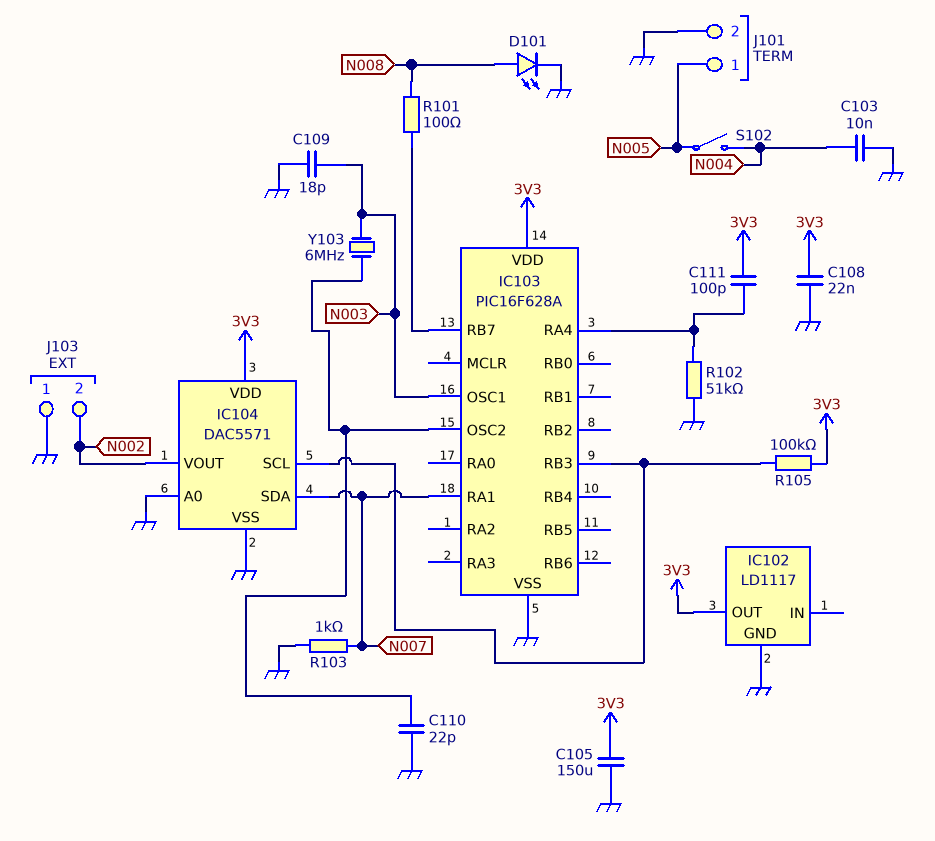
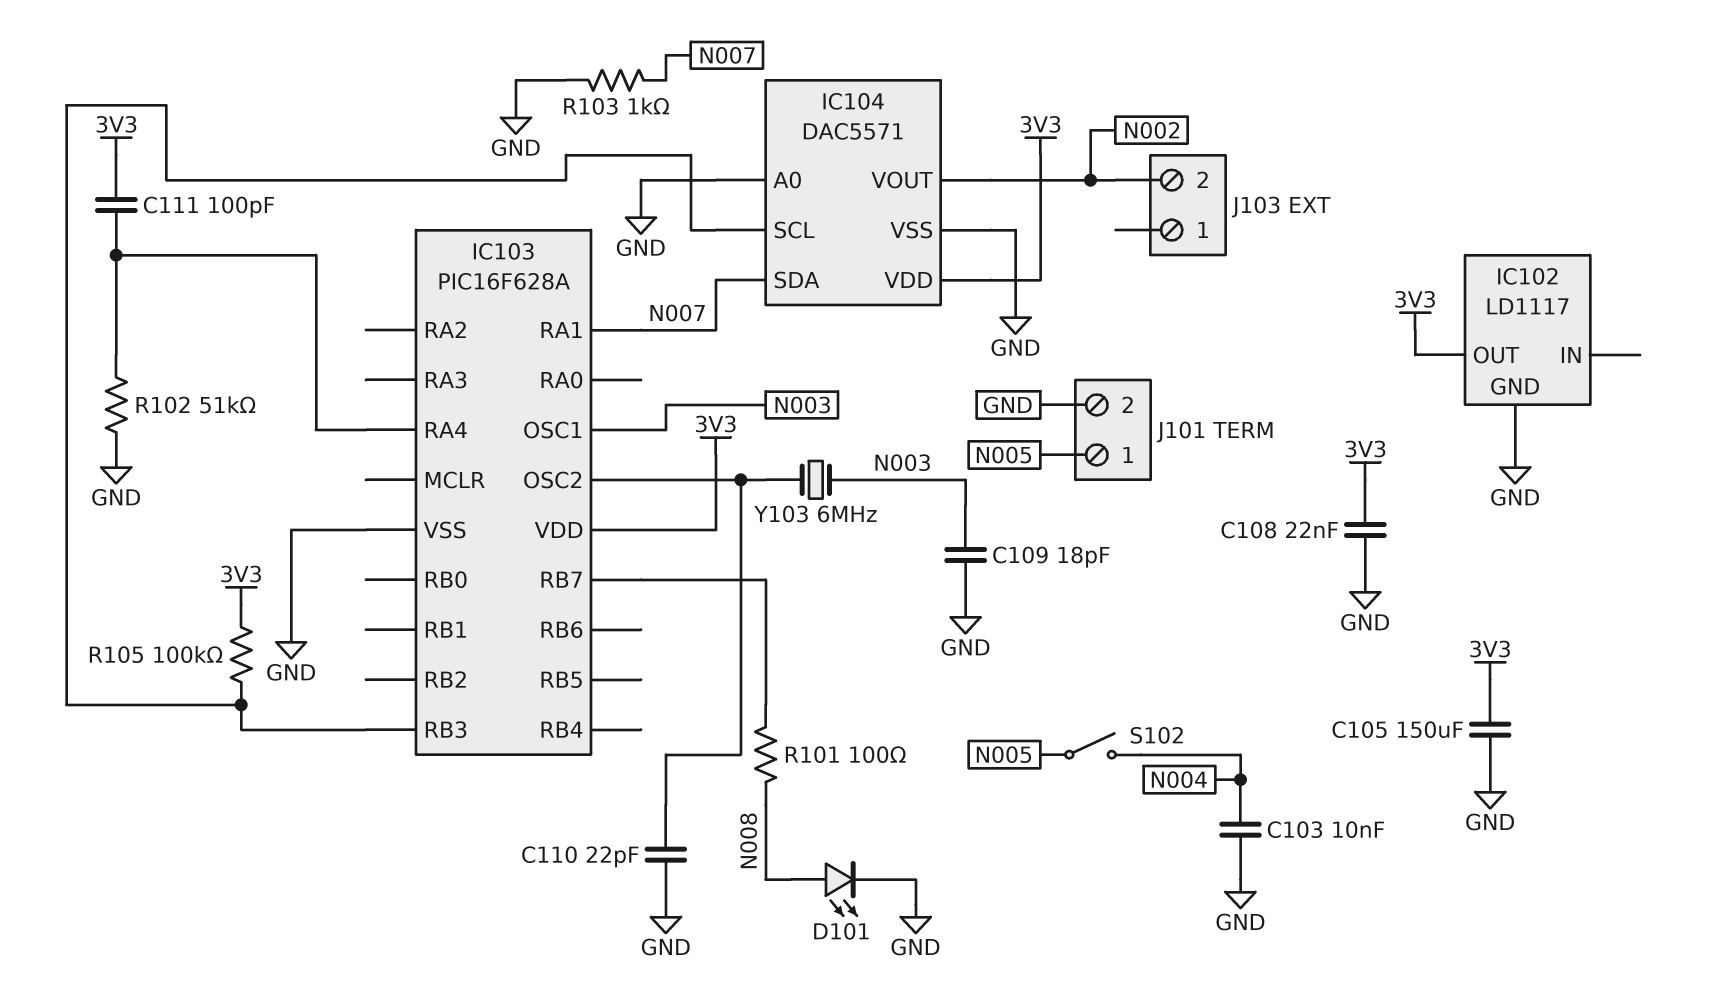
J103 pin 1: GND -> none

